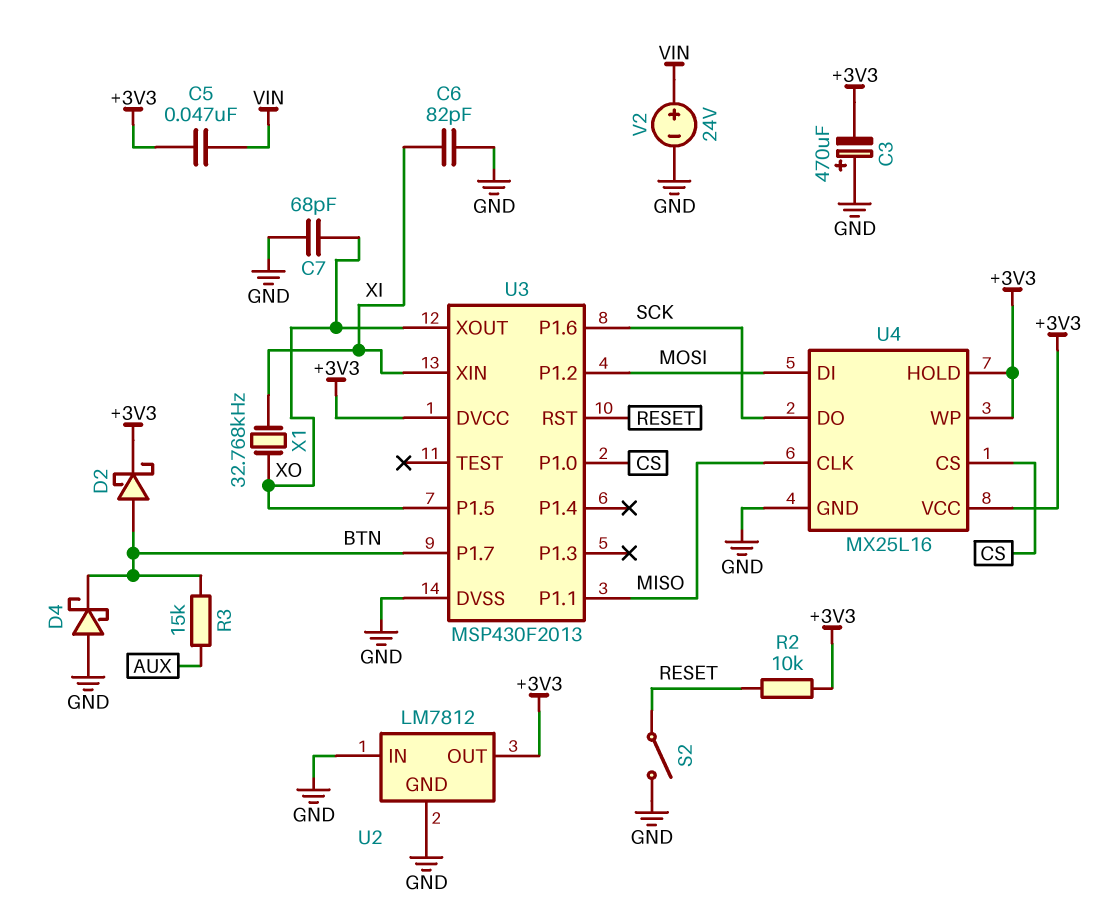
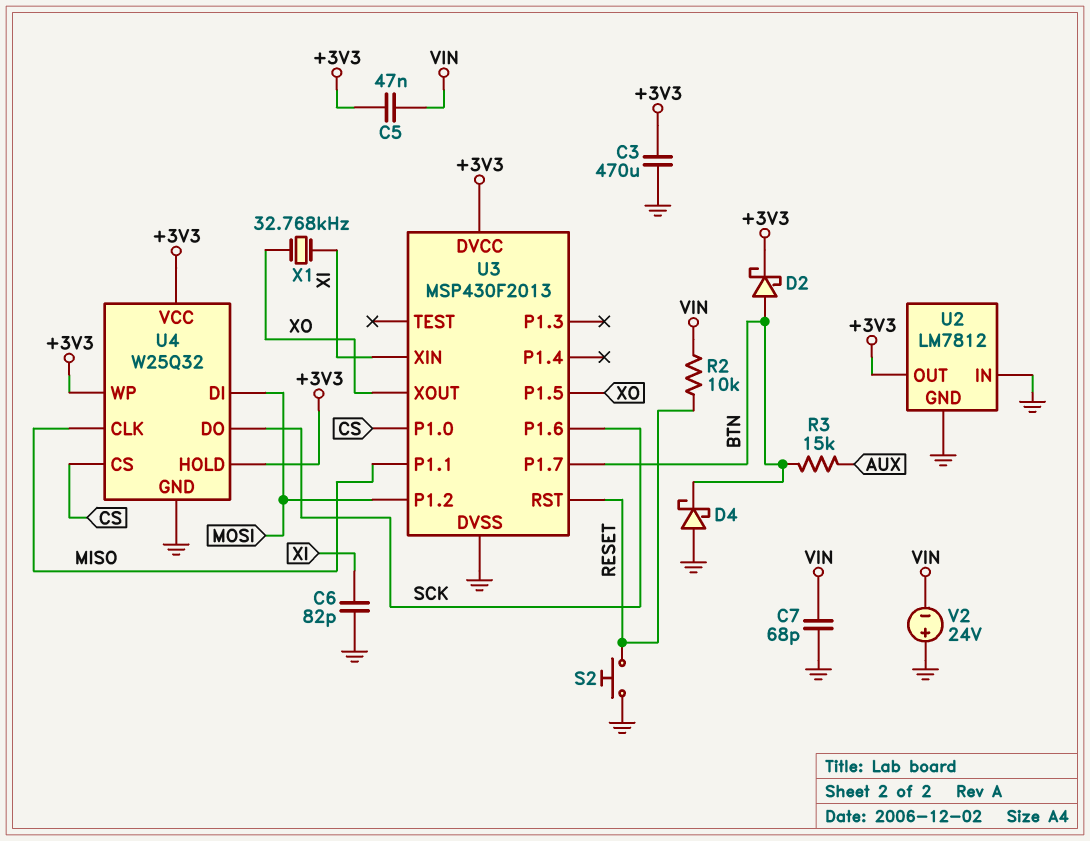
C3: 470uF (plus GND, minus +3V3) -> 470uF (+3V3, GND)
C7: 68pF (GND, XO) -> 68pF (GND, VIN)
R2: 10k (+3V3, RESET) -> 10k (RESET, VIN)
S2: switch (GND, RESET) -> button (GND, RESET)
U4: MX25L16 -> W25Q32
V2: 24V (plus VIN, minus GND) -> 24V (plus GND, minus VIN)

